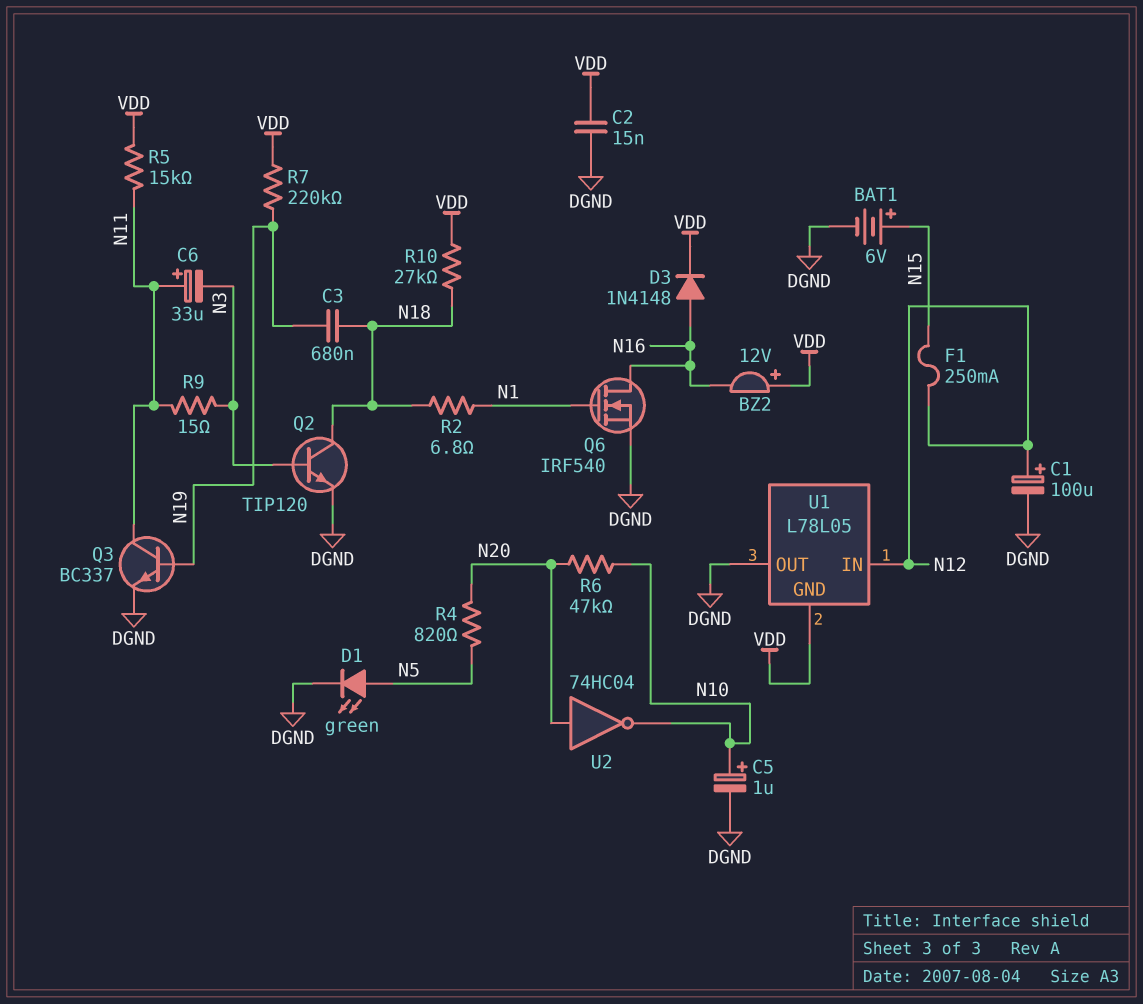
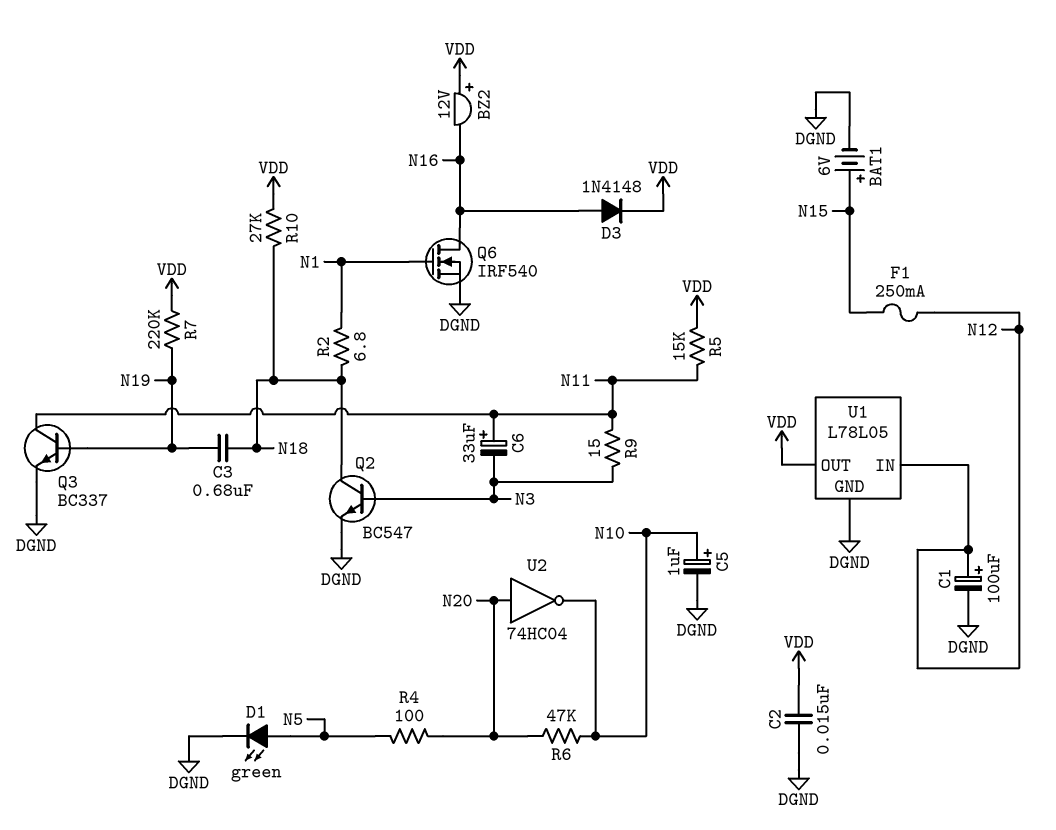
Q2: NPN TIP120 (B N3, C N18, E DGND) -> NPN BC547 (B N3, C N18, E DGND)
R4: 820 (N5, N20) -> 100 (N5, N20)
U1 pin GND: VDD -> DGND
U1 pin OUT: DGND -> VDD

